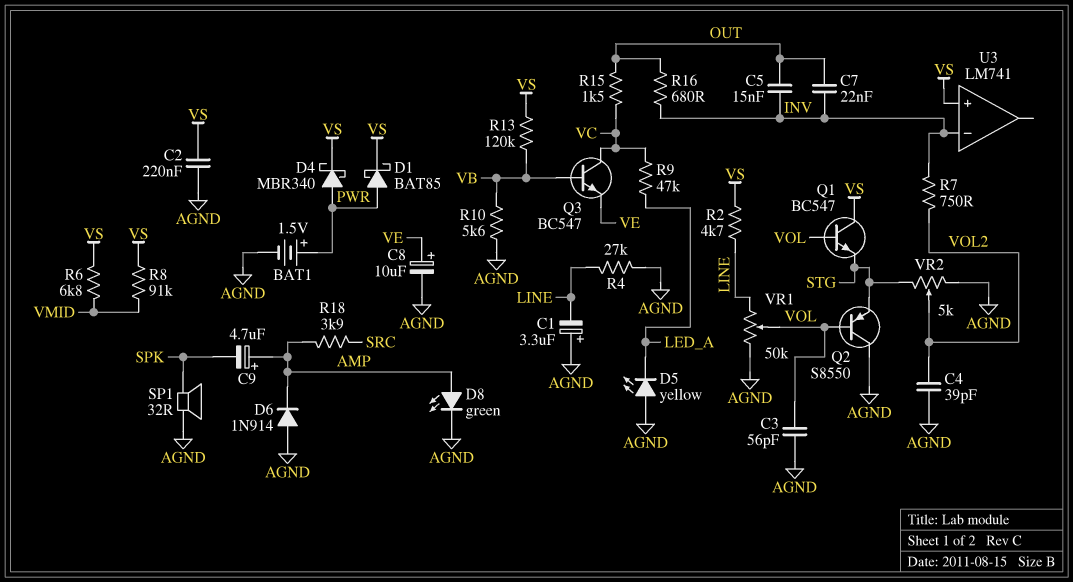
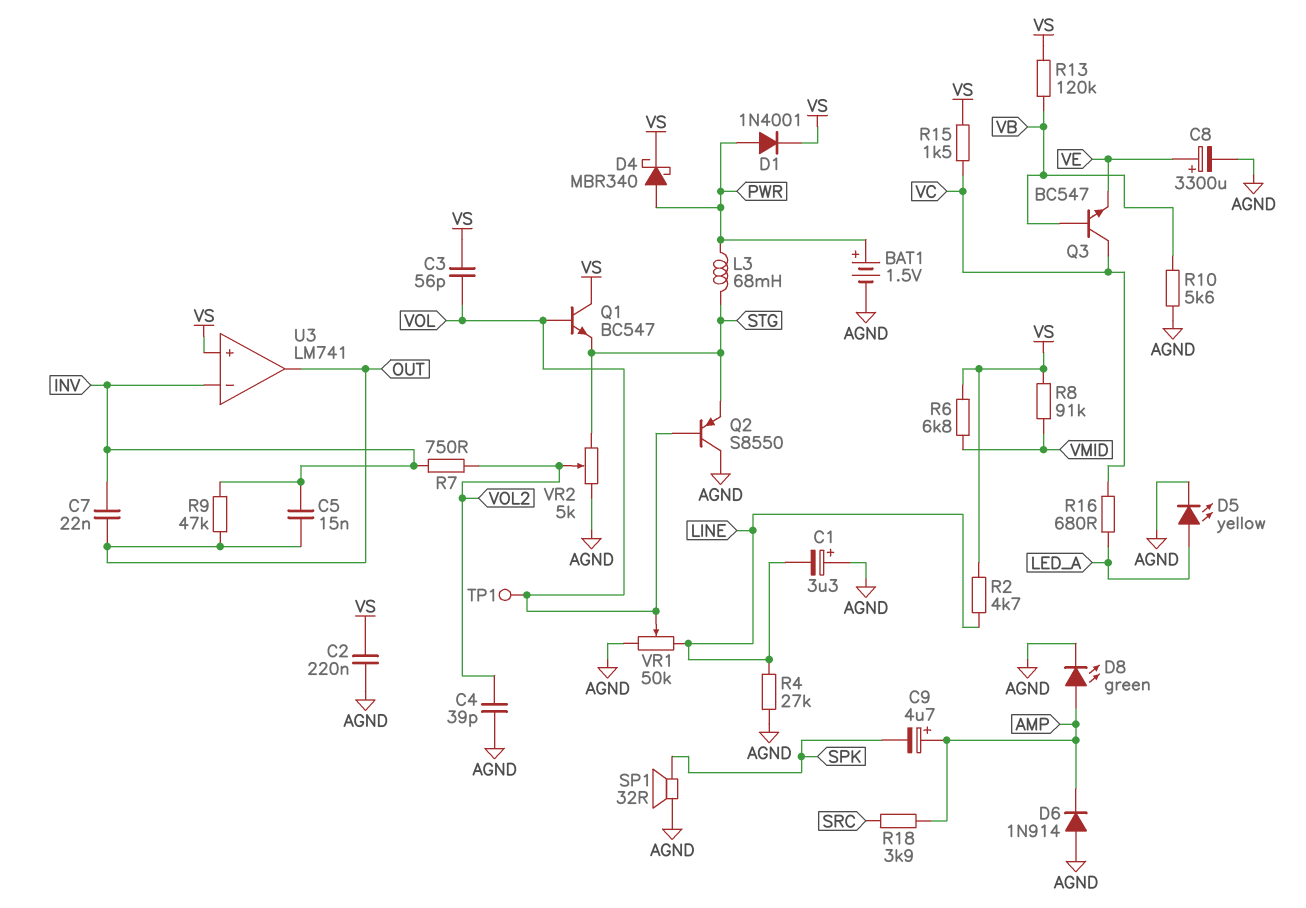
C3: 56pF (AGND, VOL) -> 56pF (VOL, VS)
C8: 10uF (plus VE, minus AGND) -> 3300uF (plus VE, minus AGND)
D1: schottky BAT85 (A PWR, K VS) -> diode 1N4001 (A PWR, K VS)
D5: LED yellow (A AGND, K LED_A) -> LED yellow (A LED_A, K AGND)
L3: none -> 68mH (PWR, STG)
R9: 47k (LED_A, VC) -> 47k (INV, OUT)
R15: 1.5k (OUT, VC) -> 1.5k (VC, VS)
R16: 680 (INV, OUT) -> 680 (LED_A, VC)
TP1: none -> test point (VOL)
U3 pin out: none -> OUT

